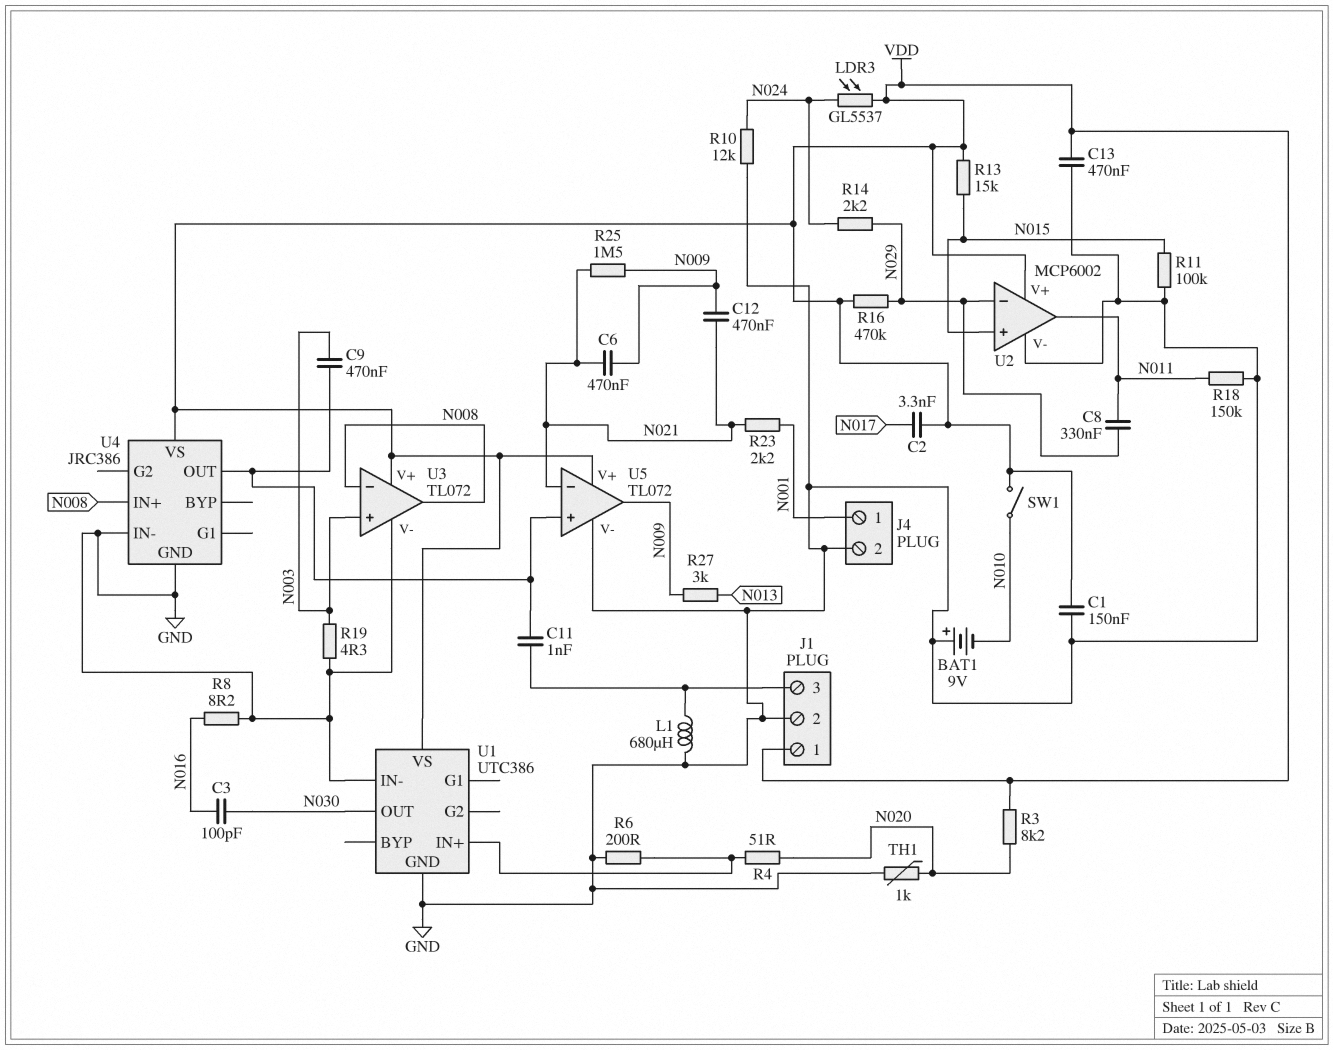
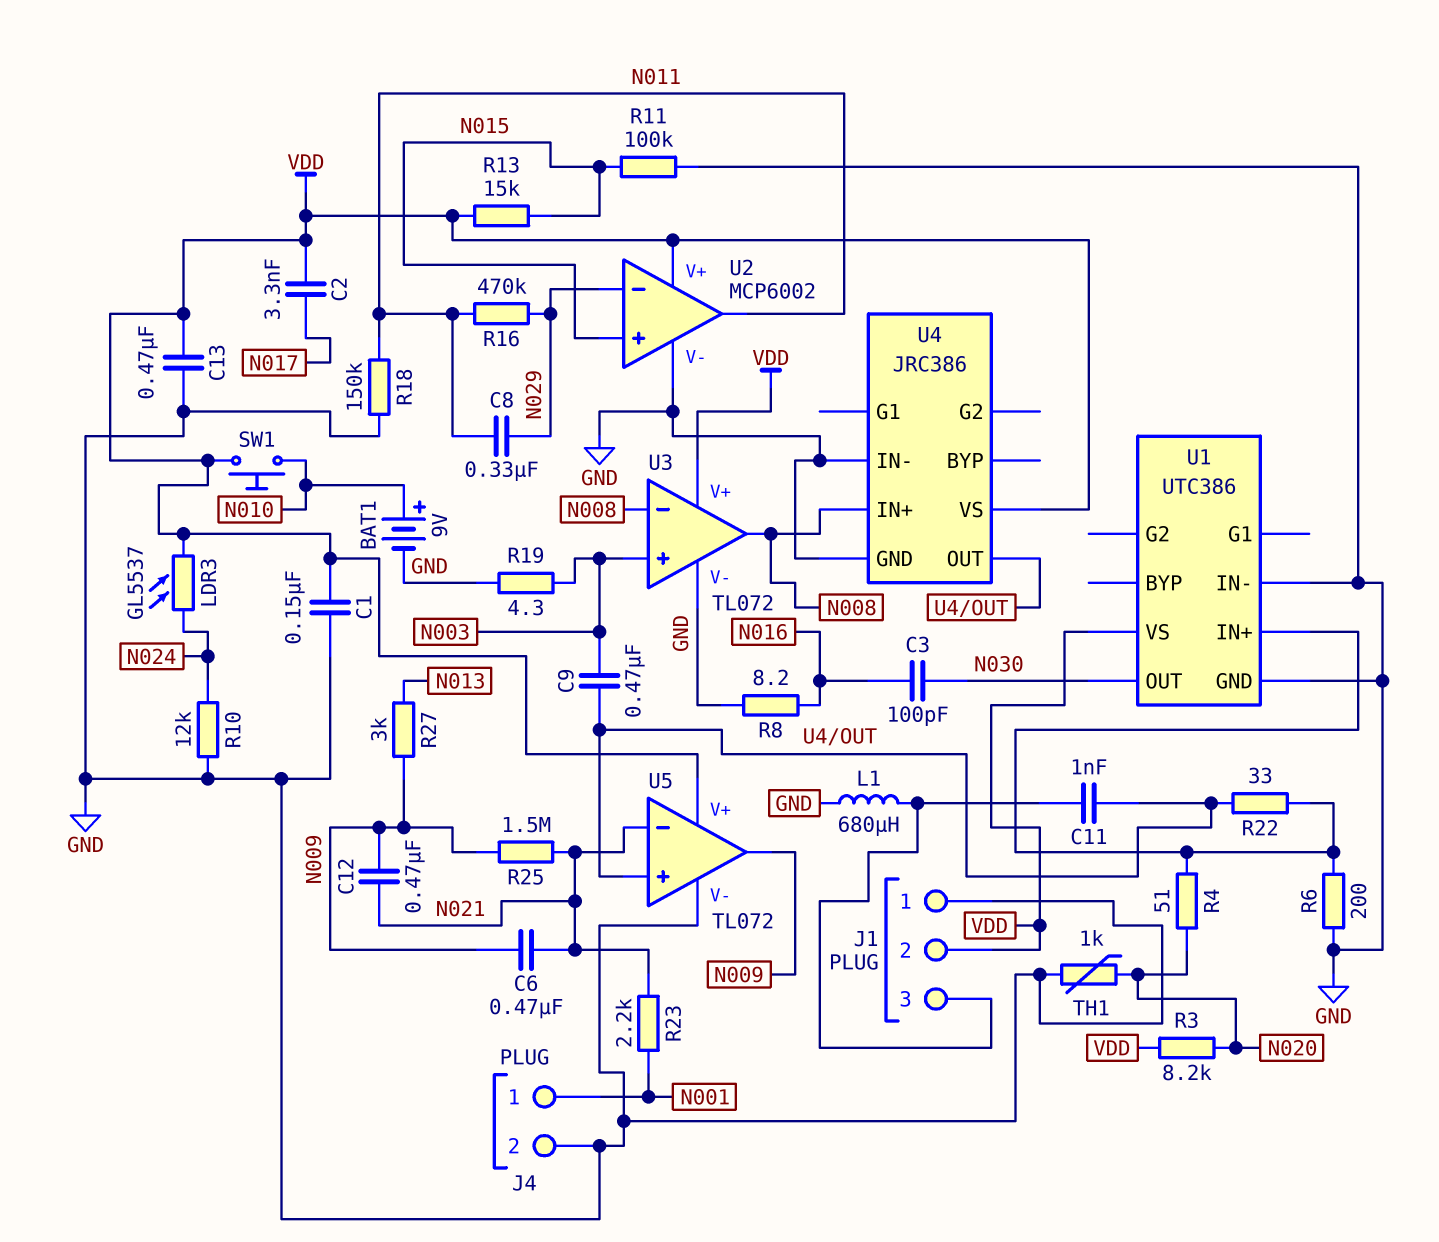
BAT1: 9V (plus GND, minus N010) -> 9V (plus N010, minus GND)
J1 pin 1: VDD -> GND
J1 pin 2: GND -> VDD
R14: 2.2k (N024, N029) -> none
R16: 470k (N029, VDD) -> 470k (N011, N029)
R22: none -> 33 (U1/IN+, U4/OUT)
SW1: switch (N010, VDD) -> button (N010, VDD)

